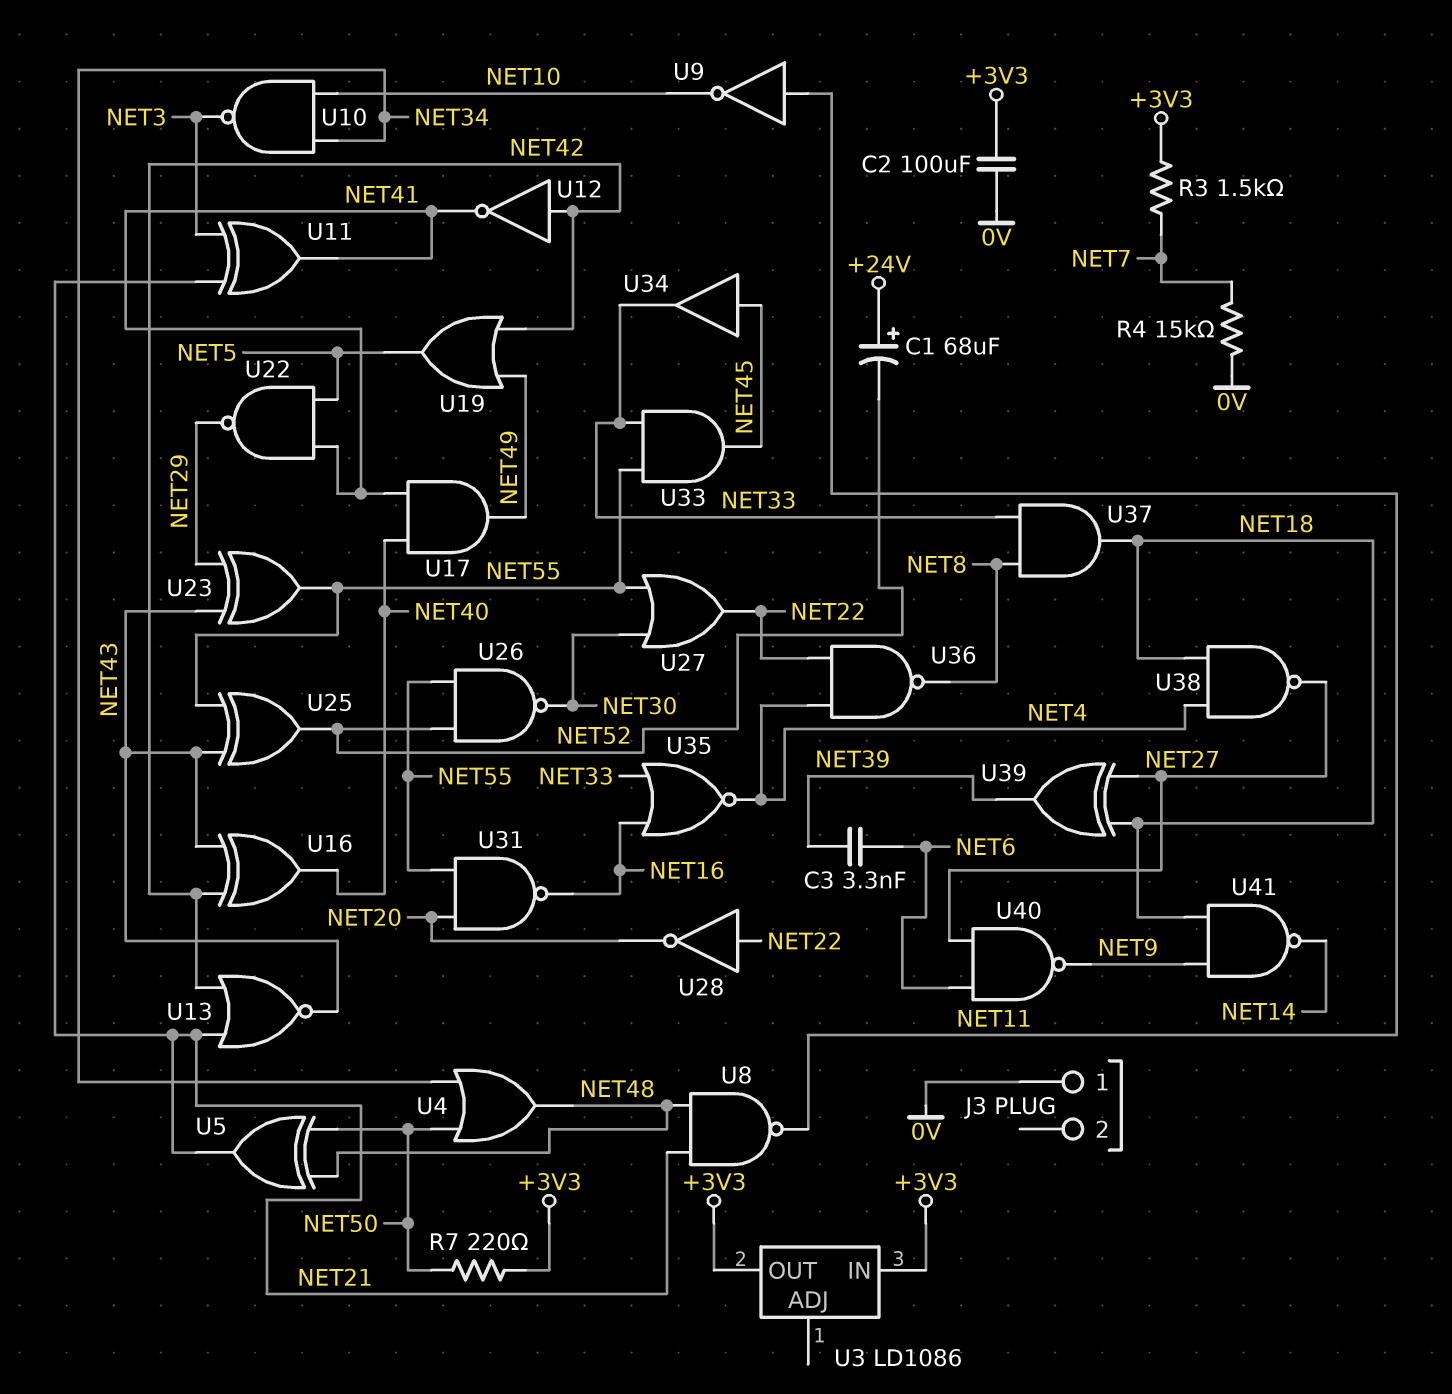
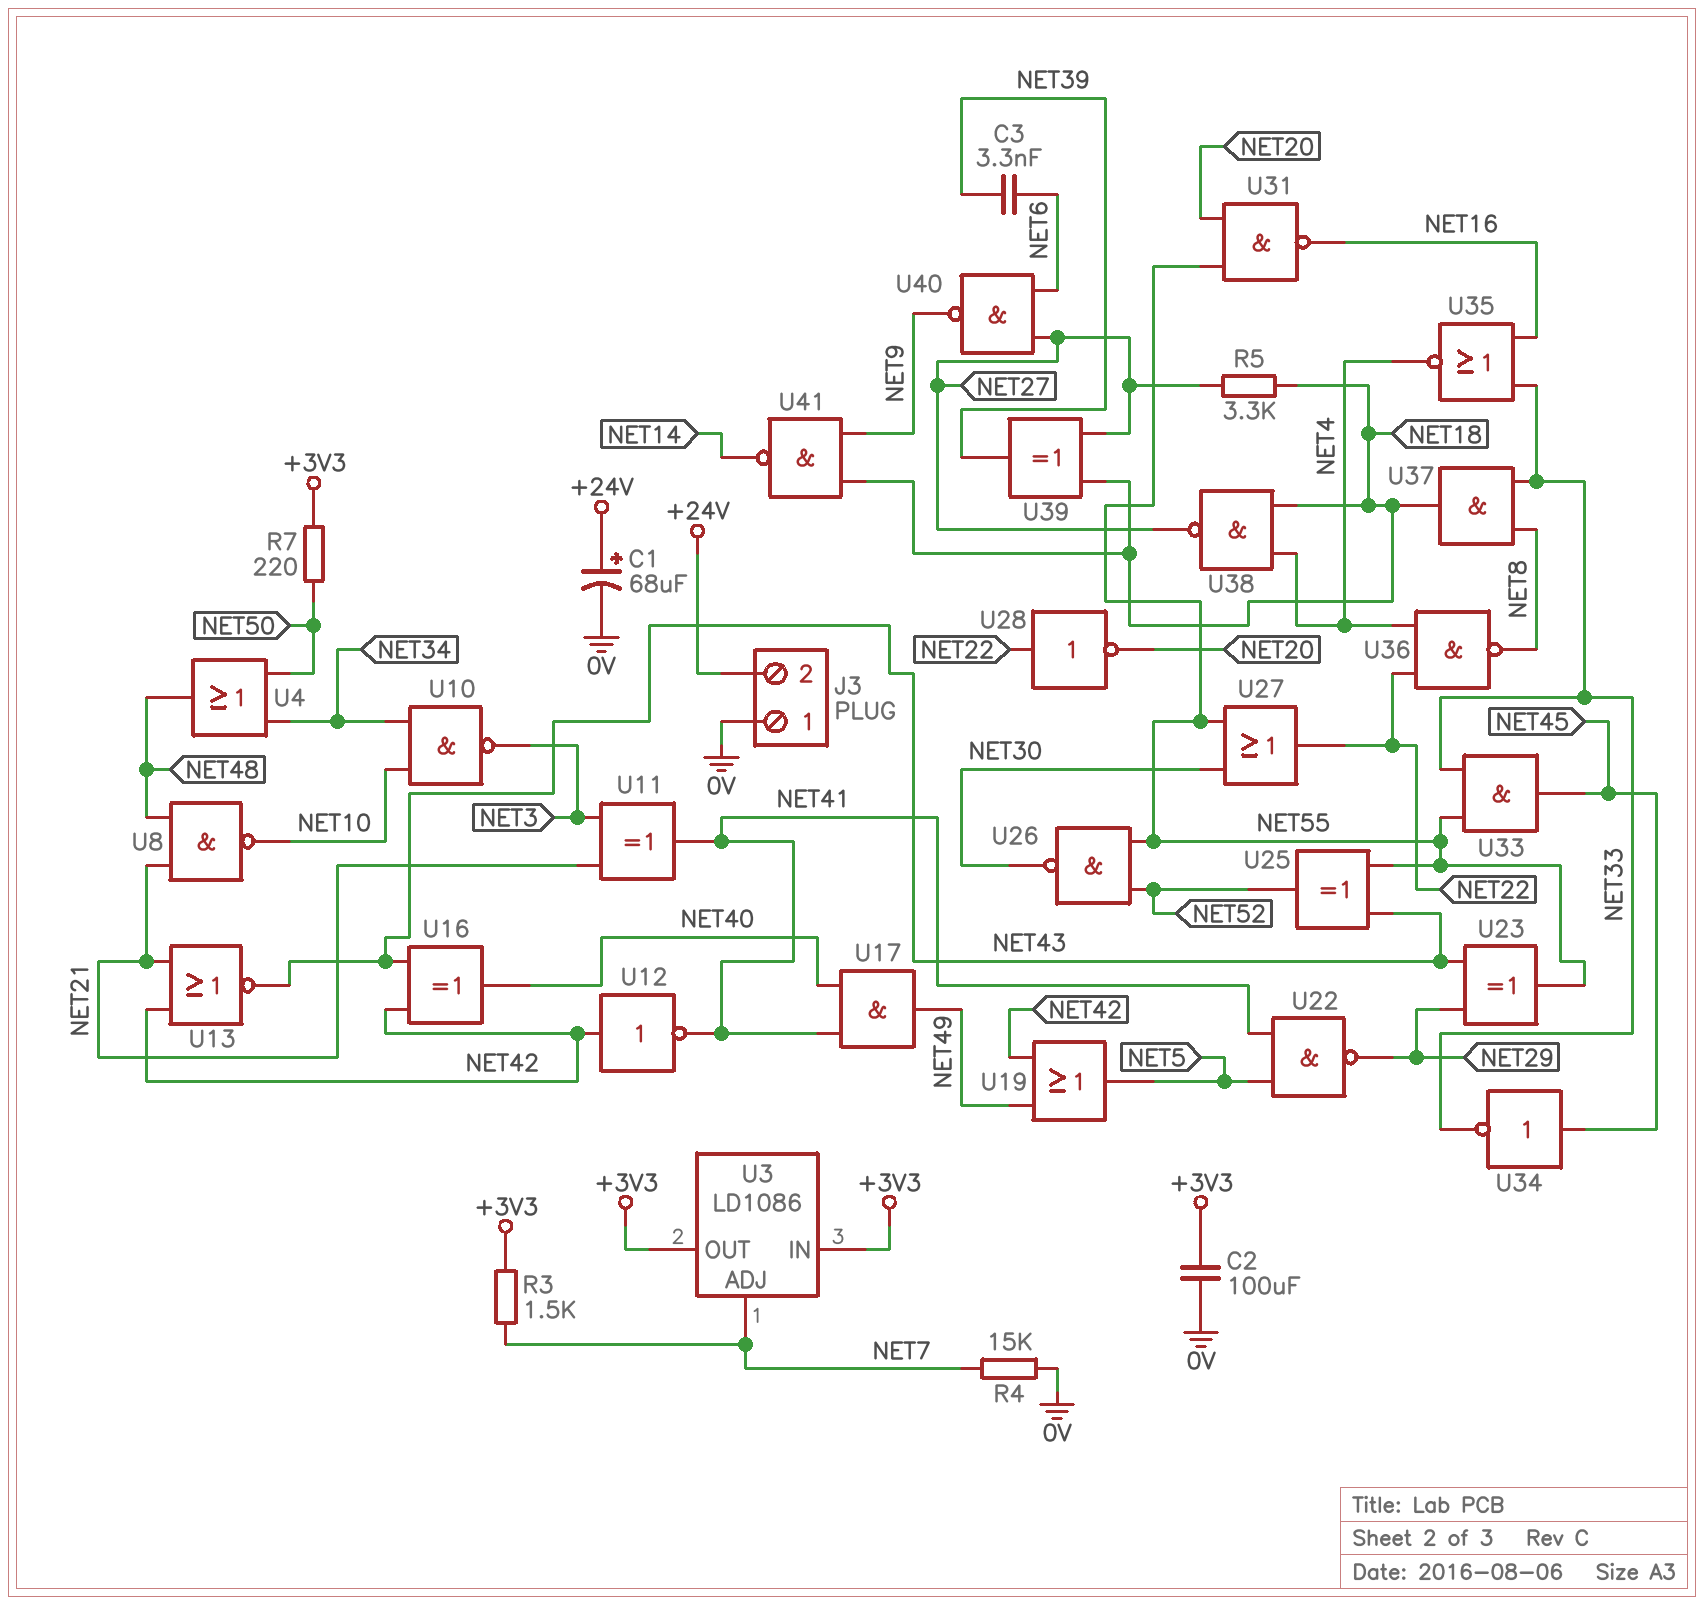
C1: 68uF (plus +24V, minus NET52) -> 68uF (plus +24V, minus 0V)
J3 pin 2: none -> +24V
R5: none -> 3.3k (NET18, NET27)
U3 pin ADJ: none -> NET7
U5: XOR (in NET48, in NET50, out NET21) -> none
U8: NAND (in NET21, in NET48, out NET11) -> NAND (in NET21, in NET48, out NET10)
U9: NOT (in NET11, out NET10) -> none
U34: buffer (in NET45, out NET33) -> NOT (in NET45, out NET33)

